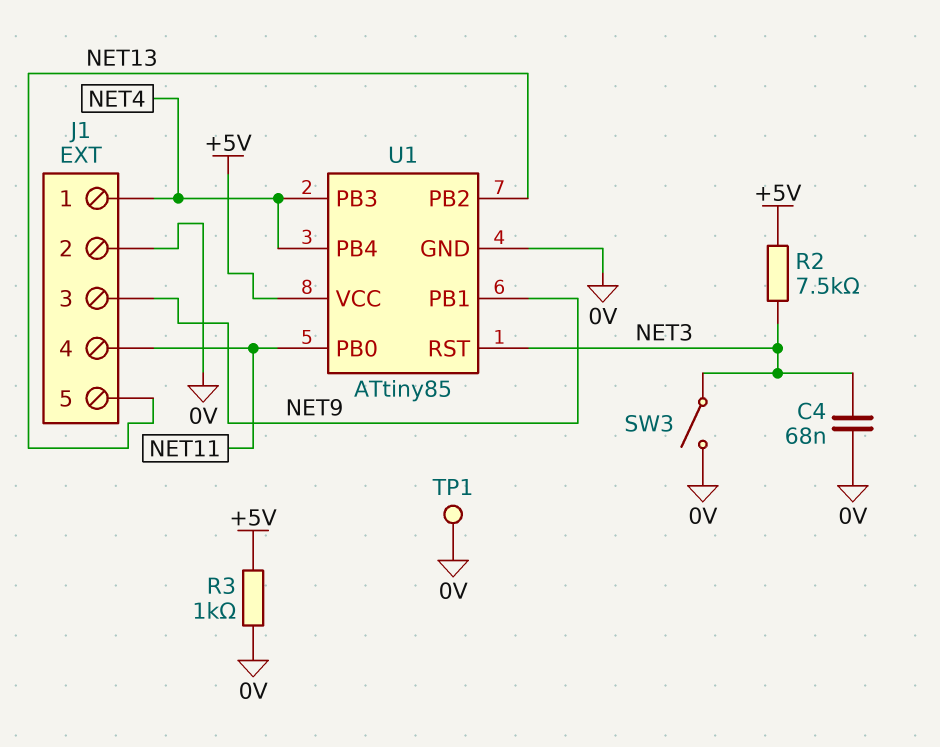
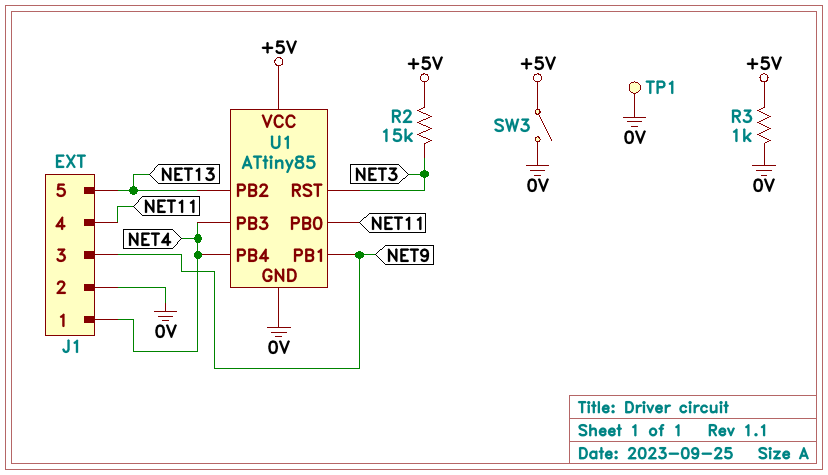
C4: 68nF (0V, NET3) -> none
R2: 7.5k (+5V, NET3) -> 15k (+5V, NET3)
SW3: switch (0V, NET3) -> switch (+5V, 0V)

